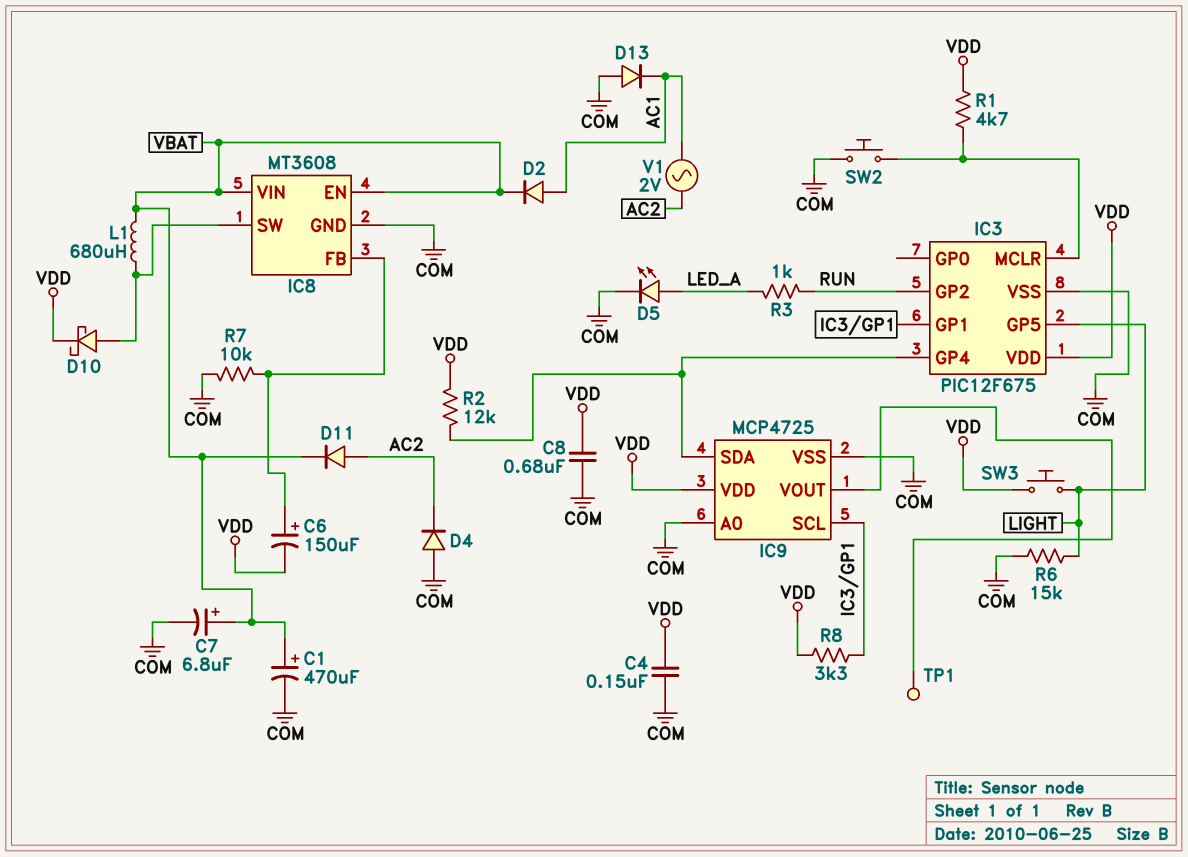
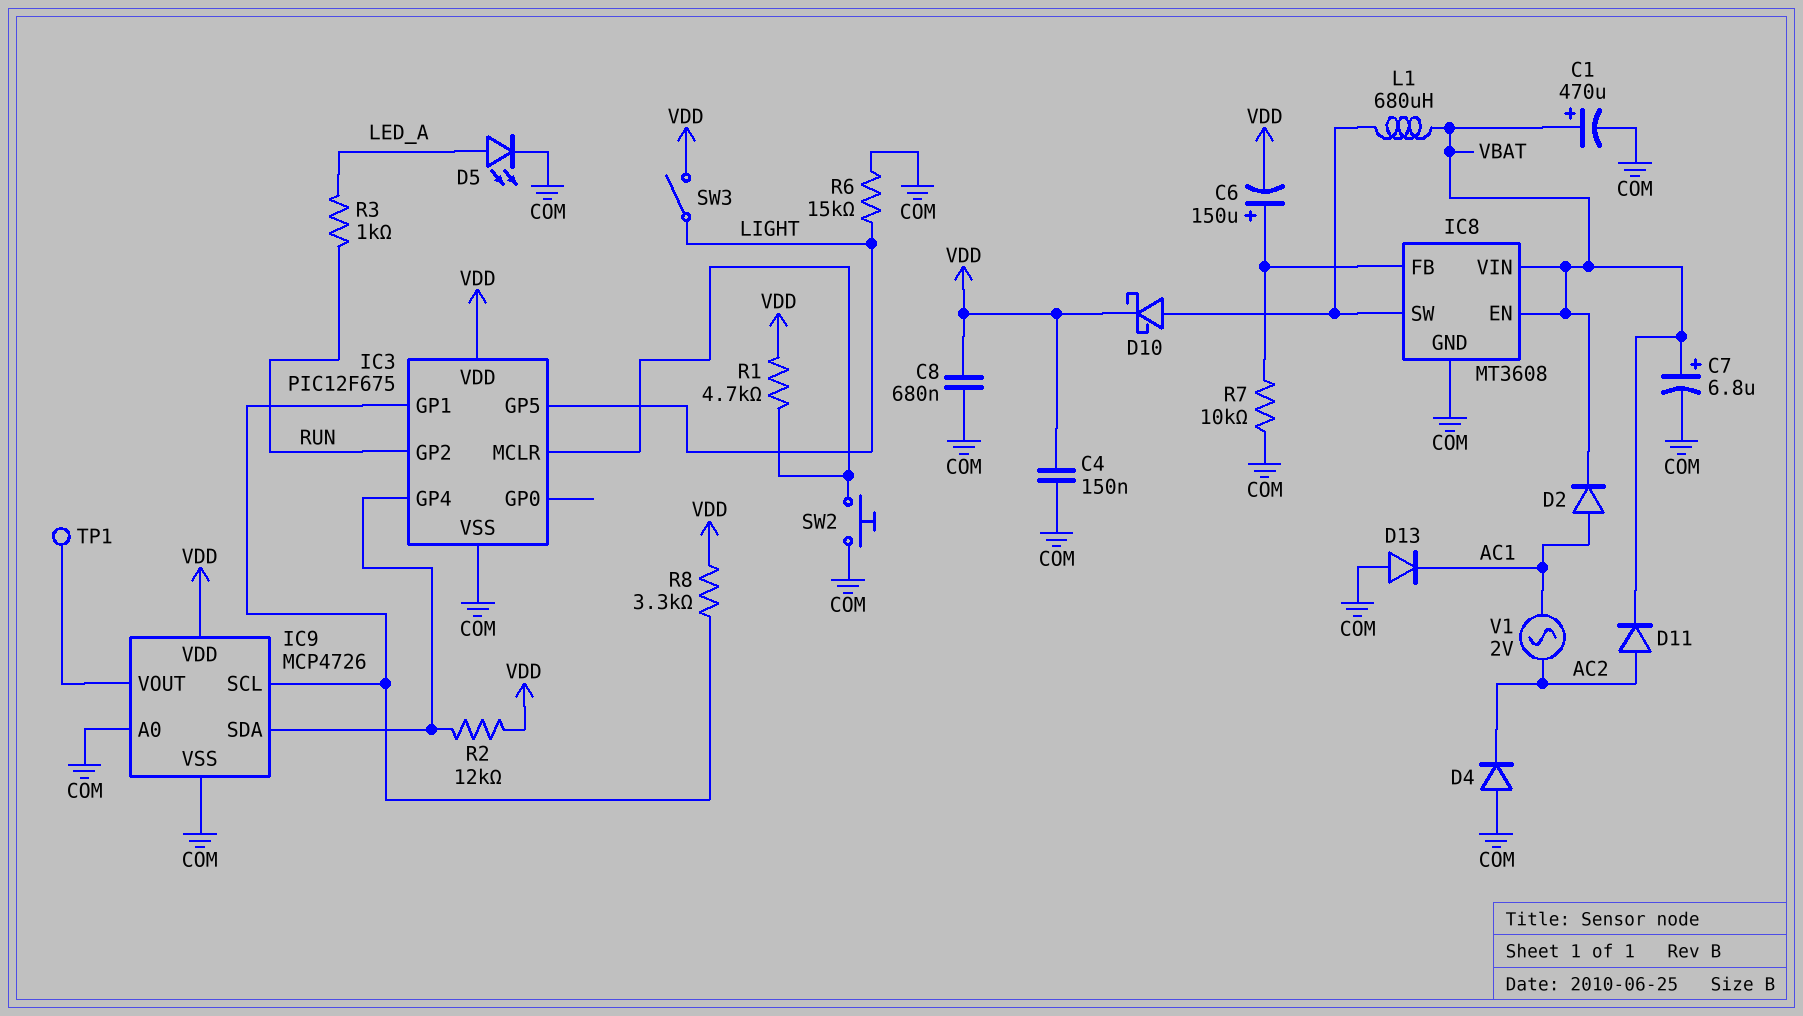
IC9: MCP4725 -> MCP4726
SW3: button (LIGHT, VDD) -> switch (LIGHT, VDD)

